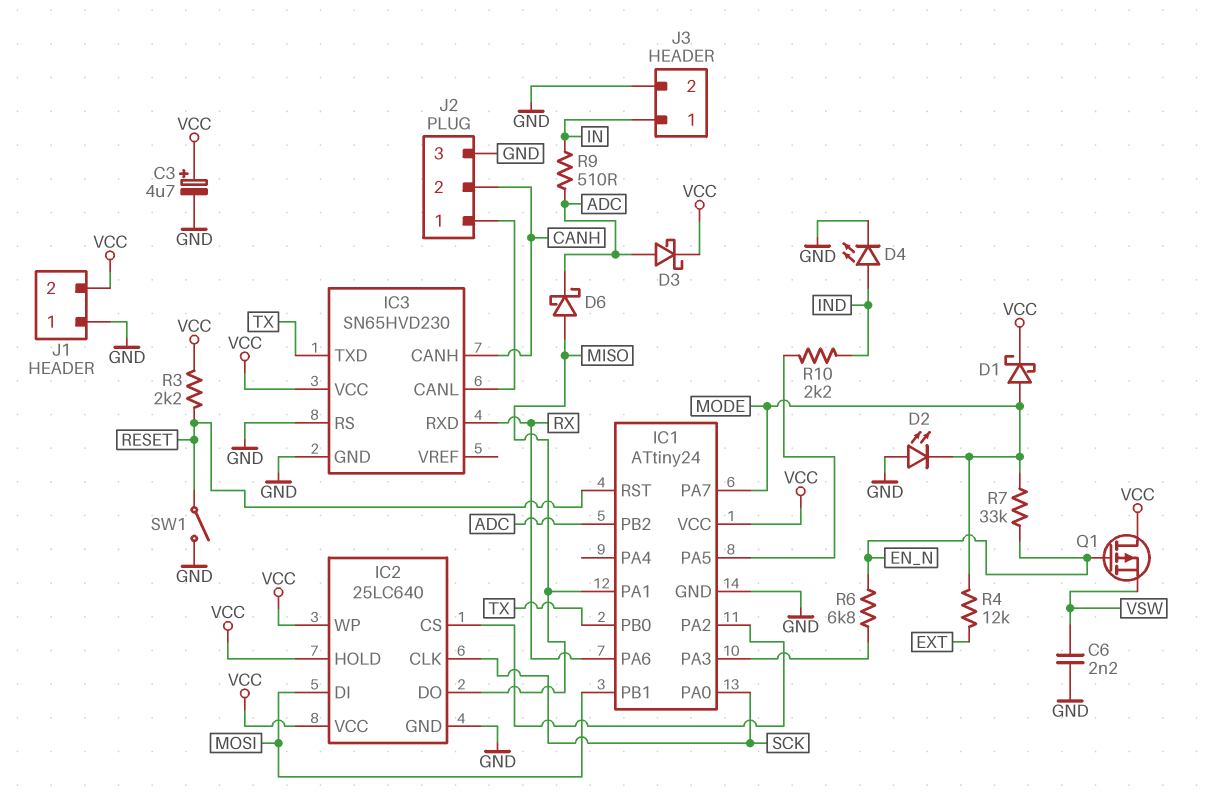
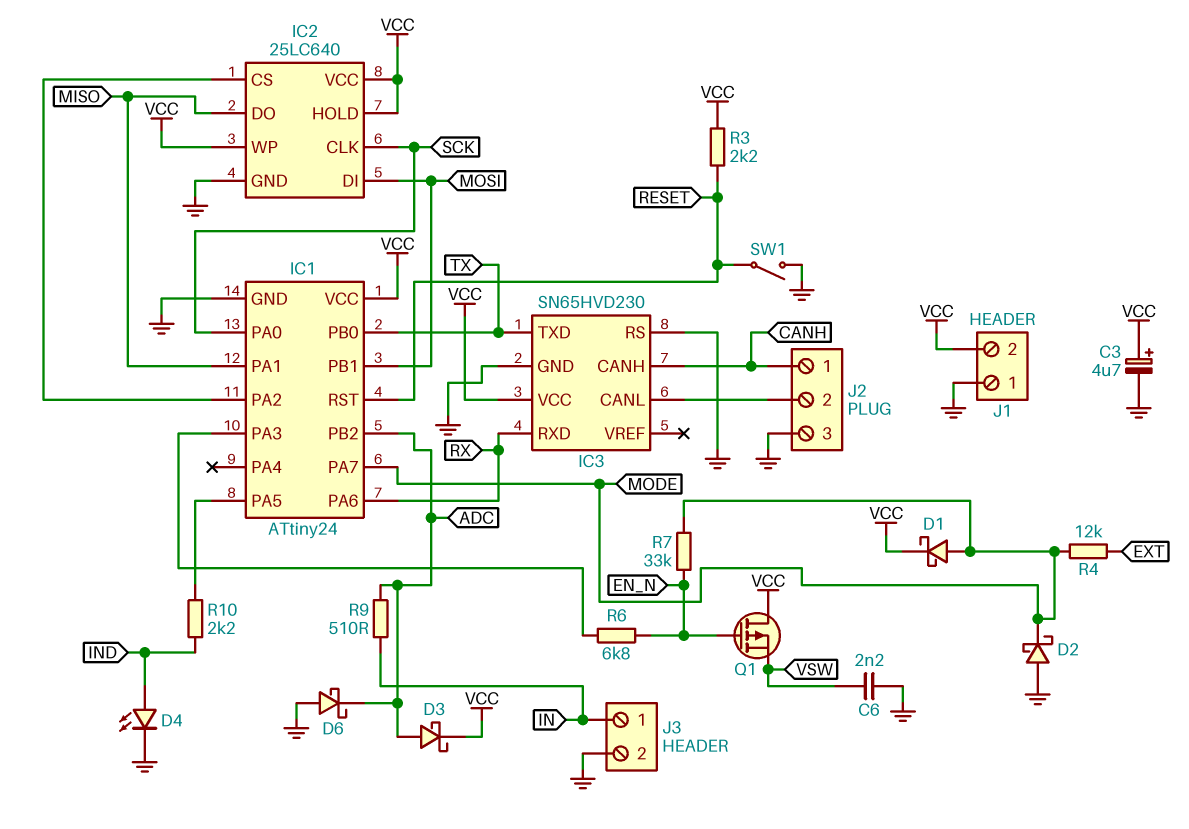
D2: LED (A GND, K MODE) -> schottky (A GND, K MODE)
D6: schottky (A MISO, K ADC) -> schottky (A GND, K ADC)
J2 pin 1: IC3/CANL -> CANH
J2 pin 2: CANH -> IC3/CANL

